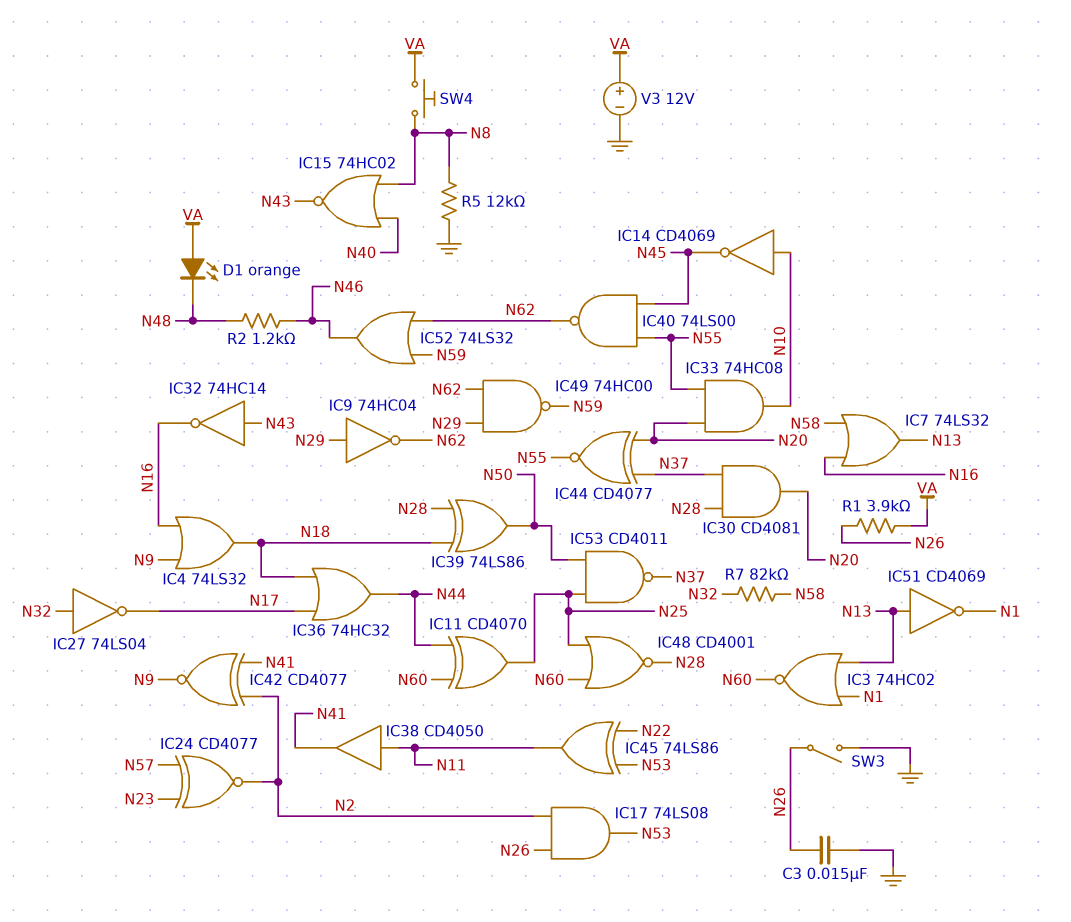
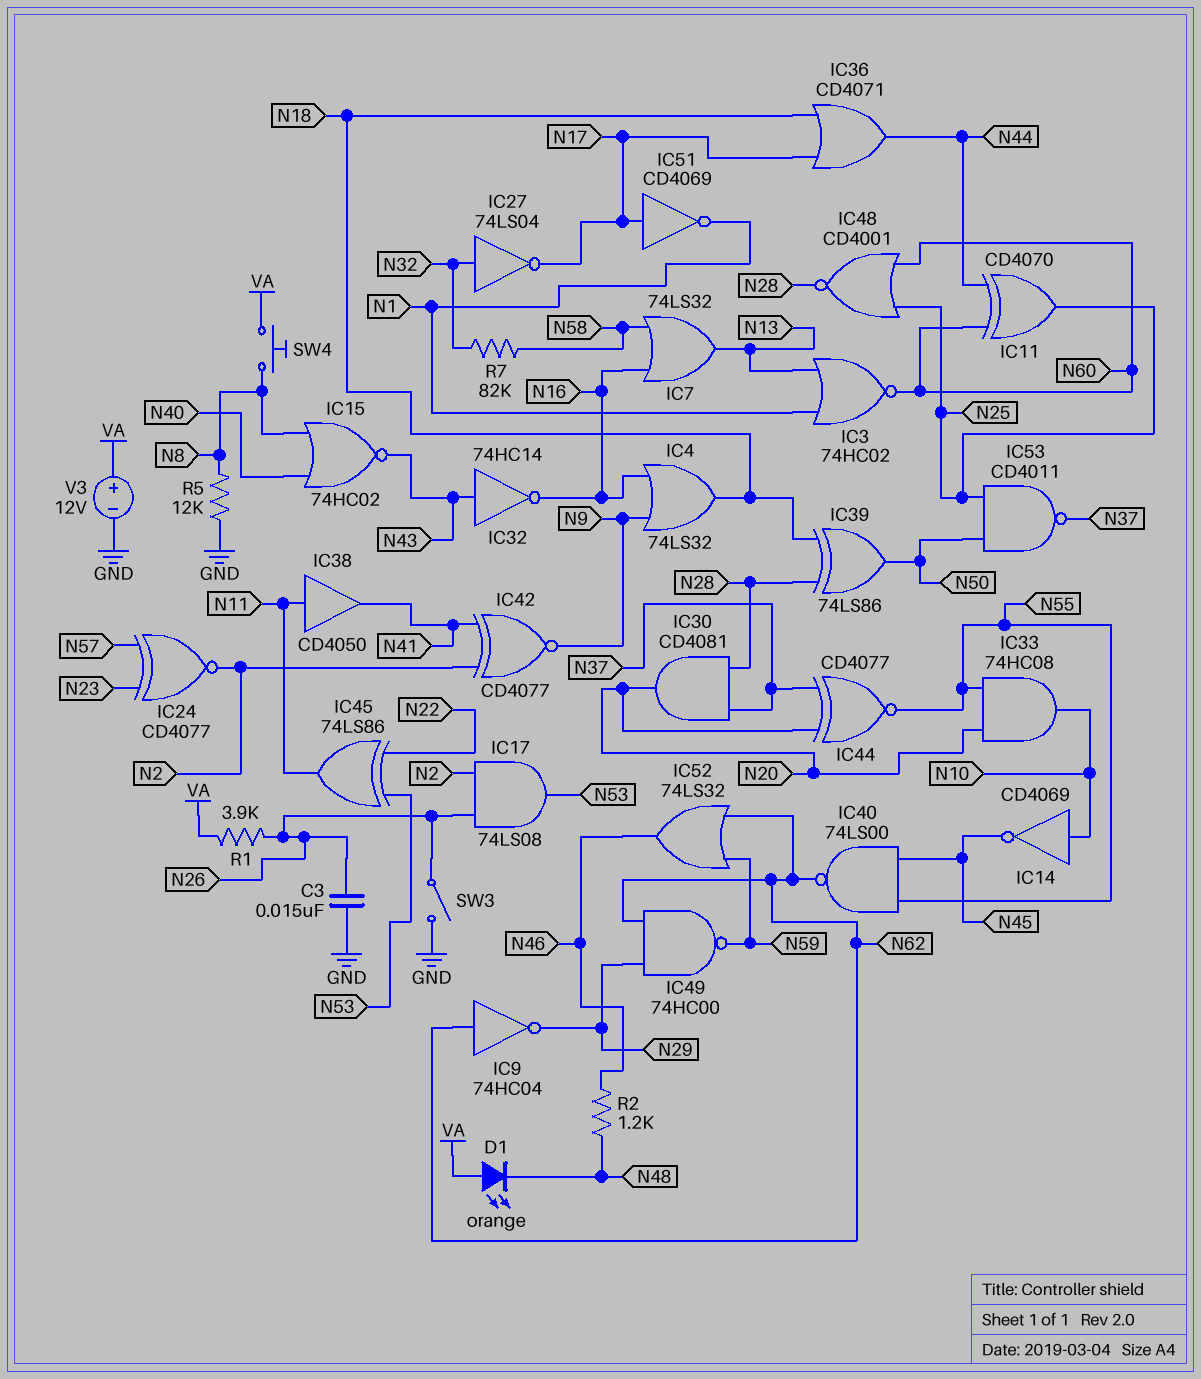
IC9: NOT 74HC04 (in N29, out N62) -> NOT 74HC04 (in N62, out N29)
IC36: OR 74HC32 (in N17, in N18, out N44) -> OR CD4071 (in N17, in N18, out N44)
IC51: NOT CD4069 (in N13, out N1) -> NOT CD4069 (in N17, out N1)

